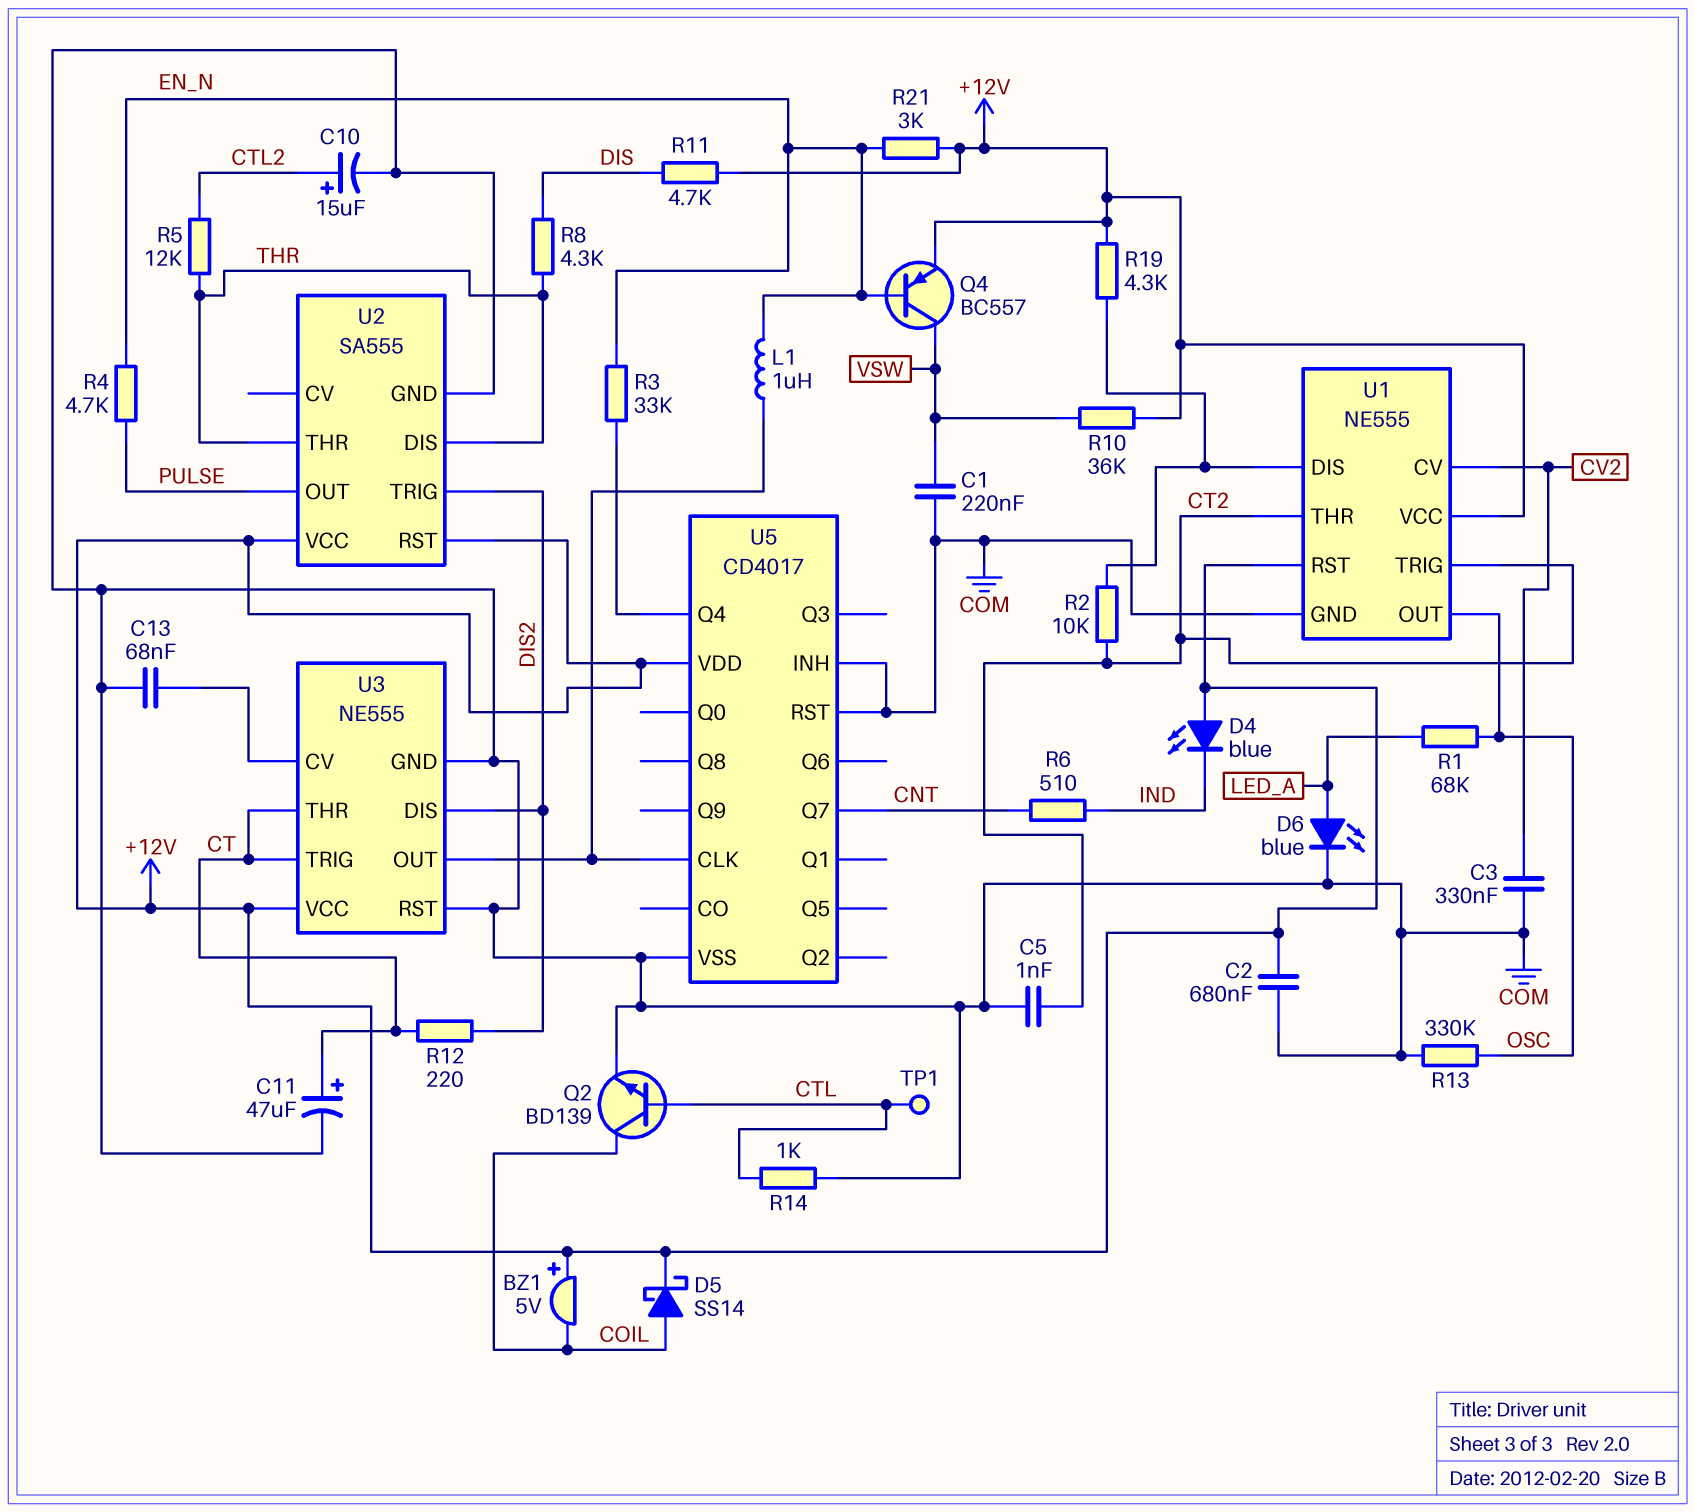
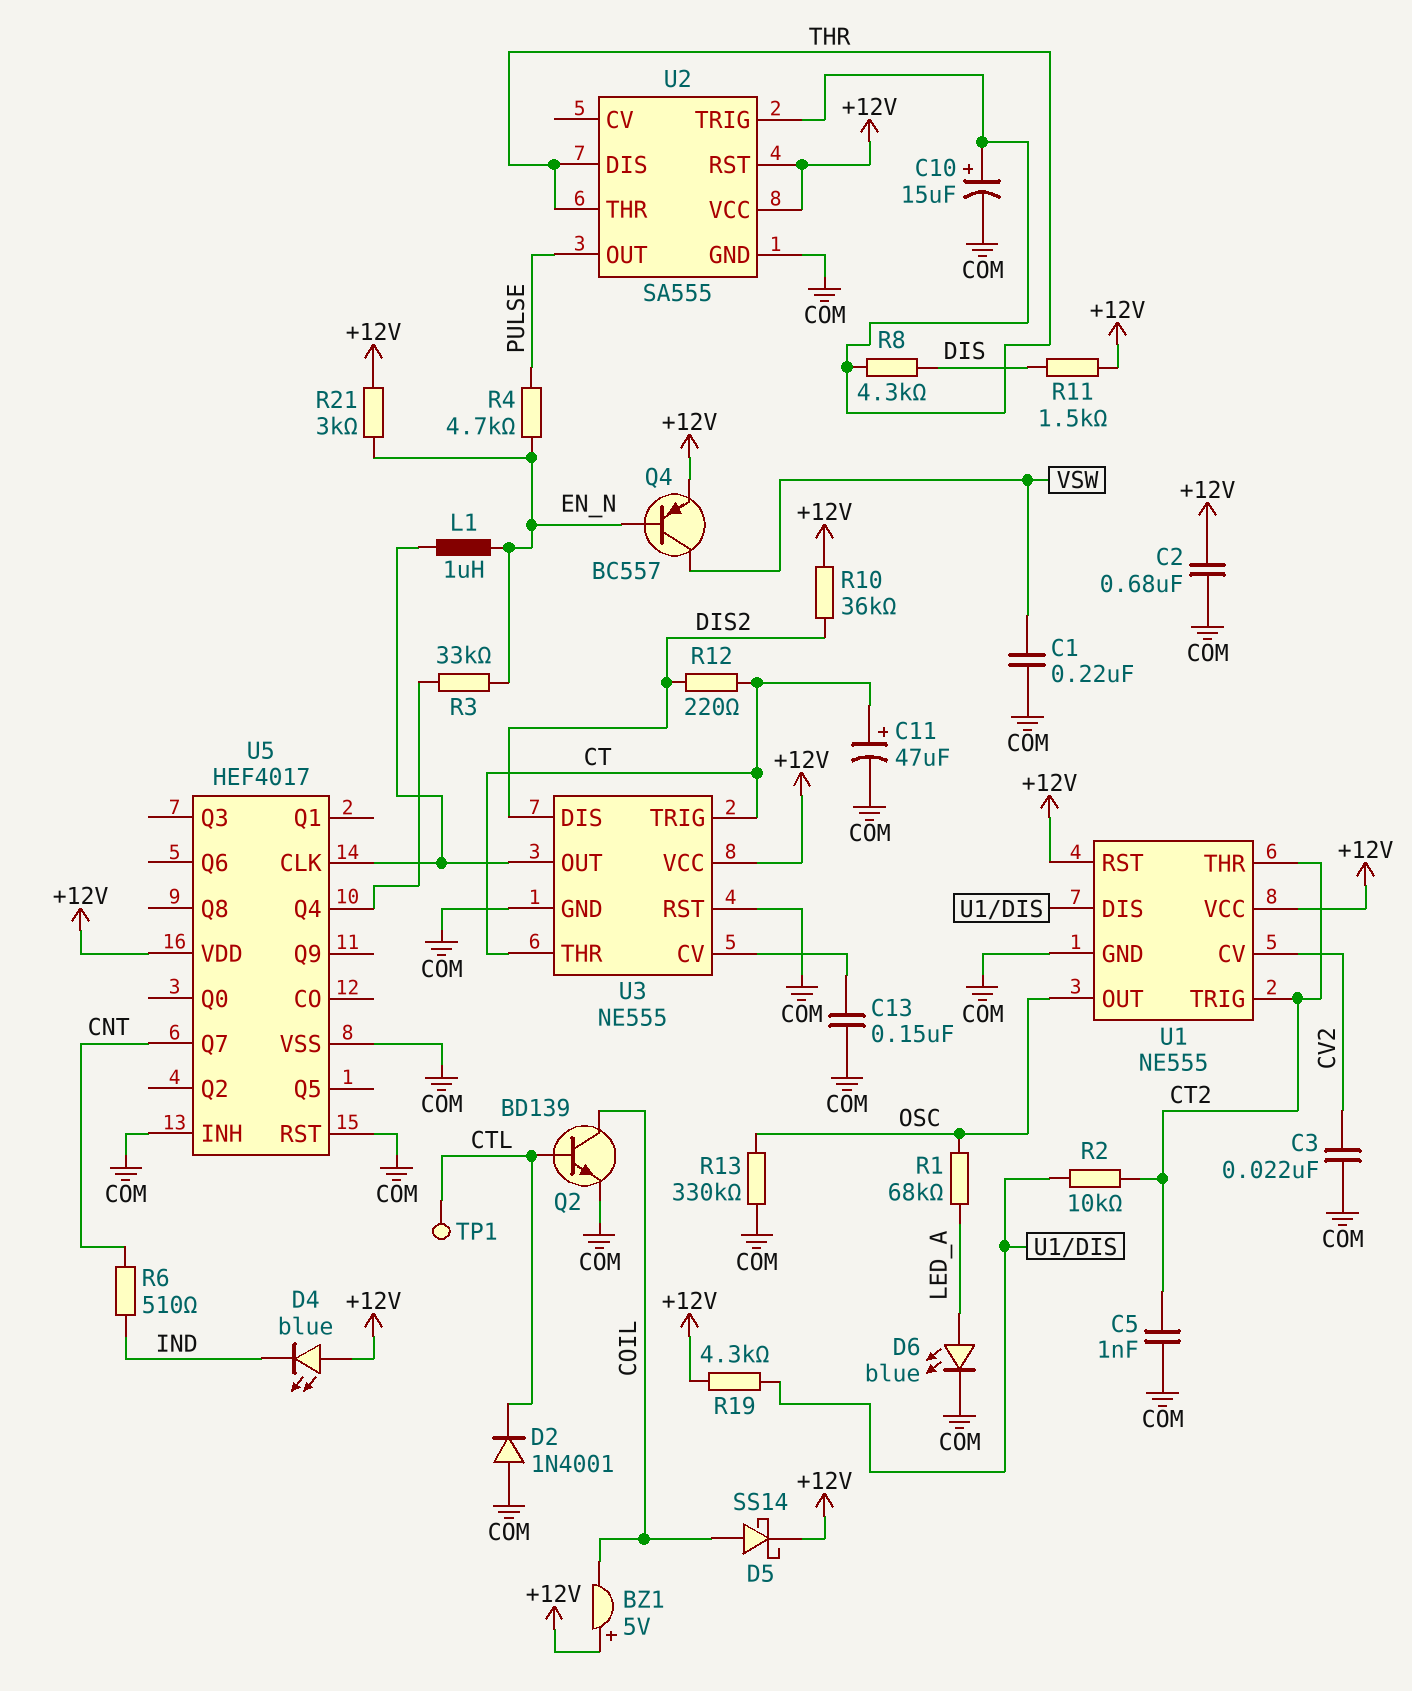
C3: 330nF (COM, CV2) -> 22nF (COM, CV2)
C10: 15uF (plus CTL2, minus COM) -> 15uF (plus THR, minus COM)
C13: 68nF (COM, U3/CV) -> 150nF (COM, U3/CV)
D2: none -> diode 1N4001 (A COM, K CTL)
R5: 12k (CTL2, THR) -> none
R10: 36k (+12V, VSW) -> 36k (+12V, DIS2)
R11: 4.7k (+12V, DIS) -> 1.5k (+12V, DIS)
R14: 1k (COM, CTL) -> none
U2 pin TRIG: DIS2 -> THR
U5: CD4017 -> HEF4017

